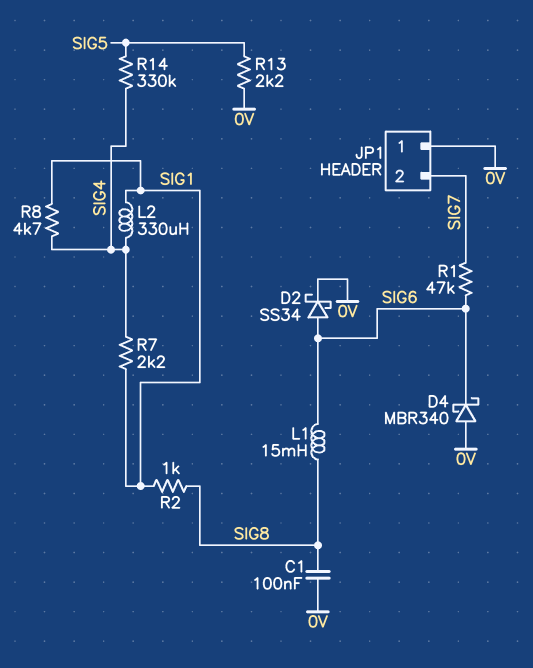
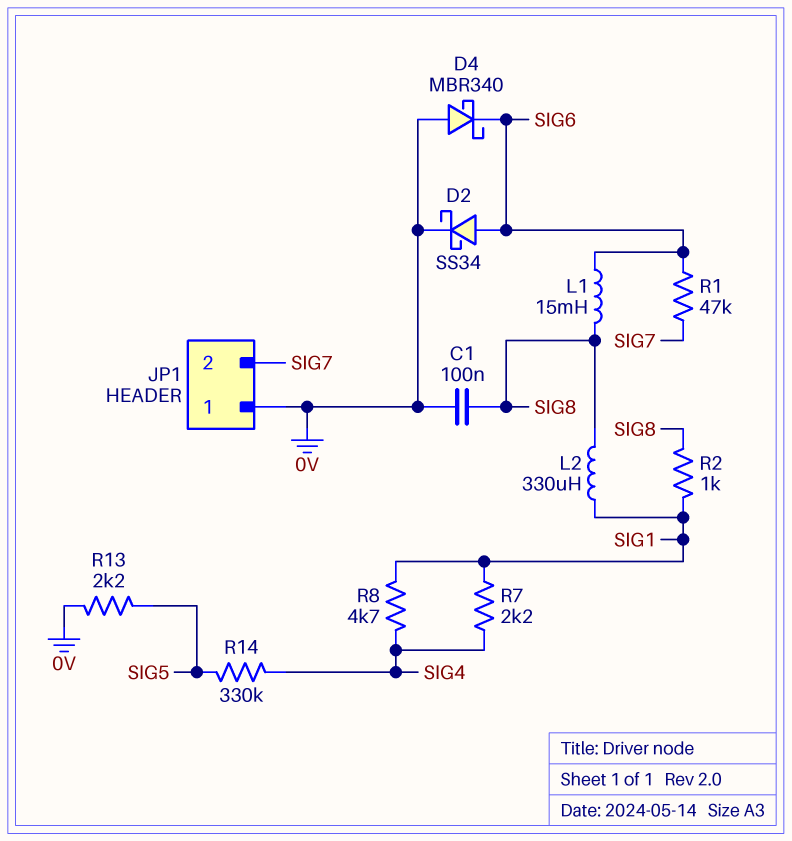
L2: 330uH (SIG1, SIG4) -> 330uH (SIG1, SIG8)

